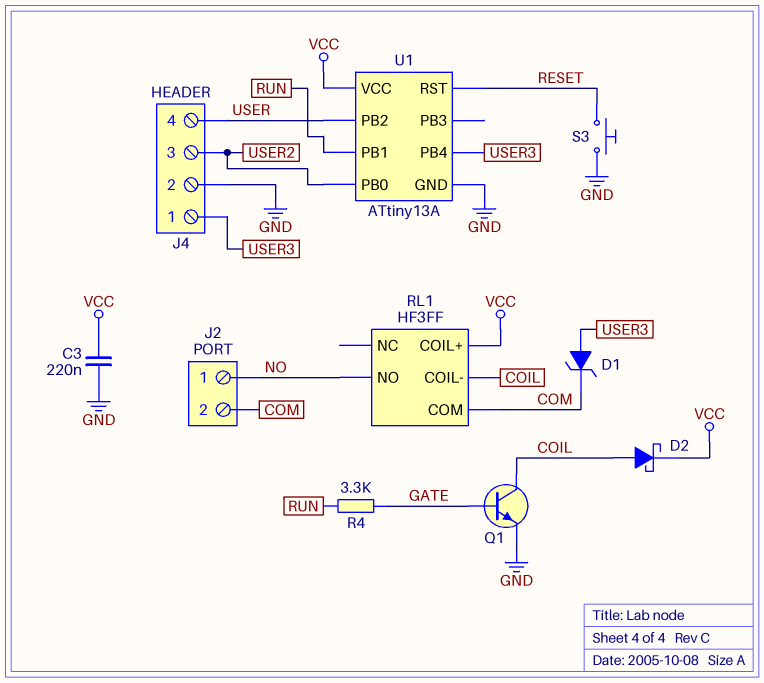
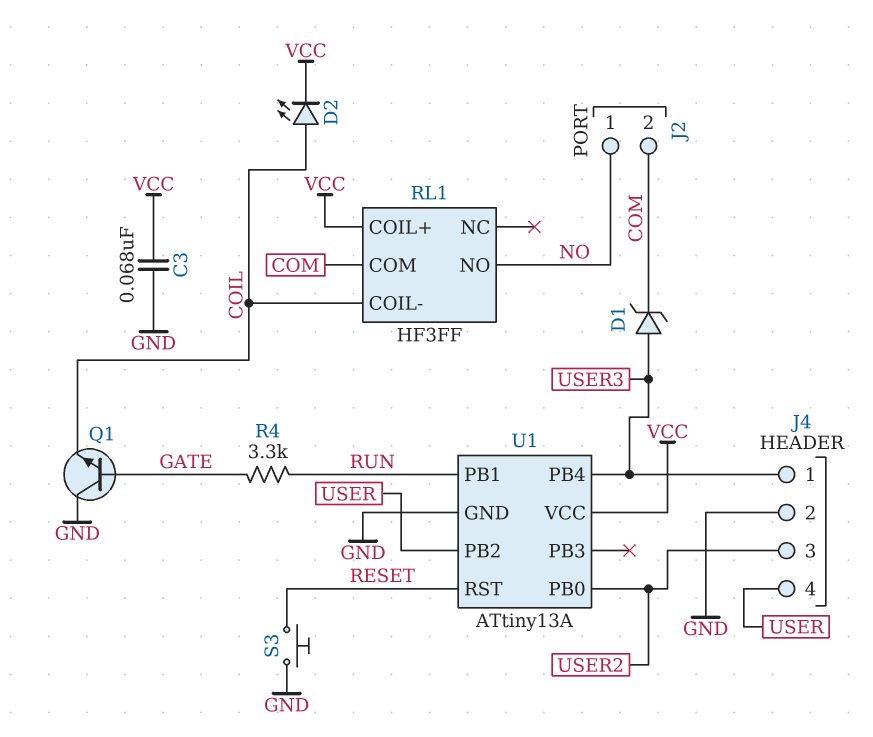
C3: 220nF (GND, VCC) -> 68nF (GND, VCC)
D2: schottky (A COIL, K VCC) -> LED (A COIL, K VCC)
Q1: NPN (B GATE, C COIL, E GND) -> NPN (B GATE, C GND, E COIL)

